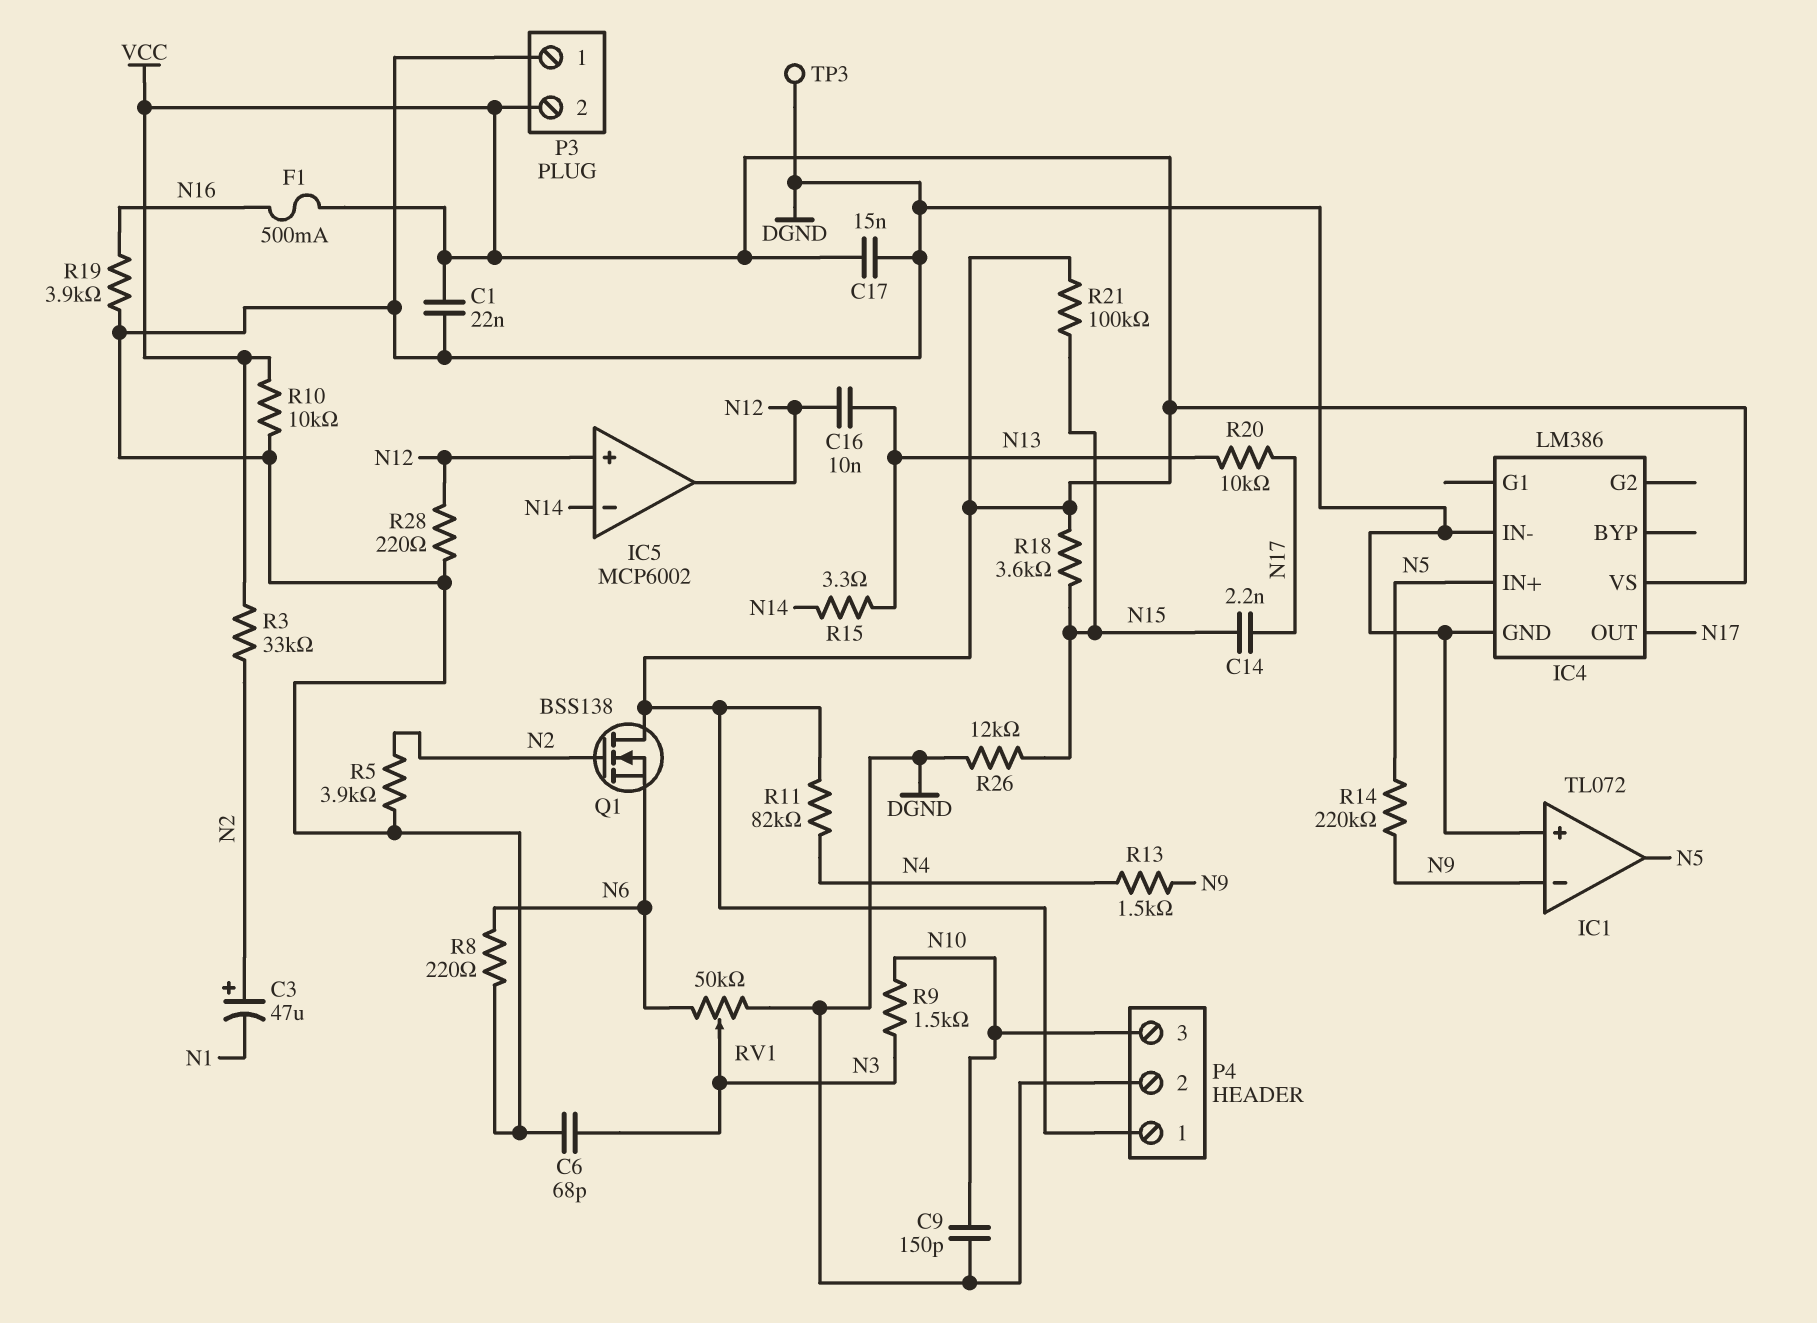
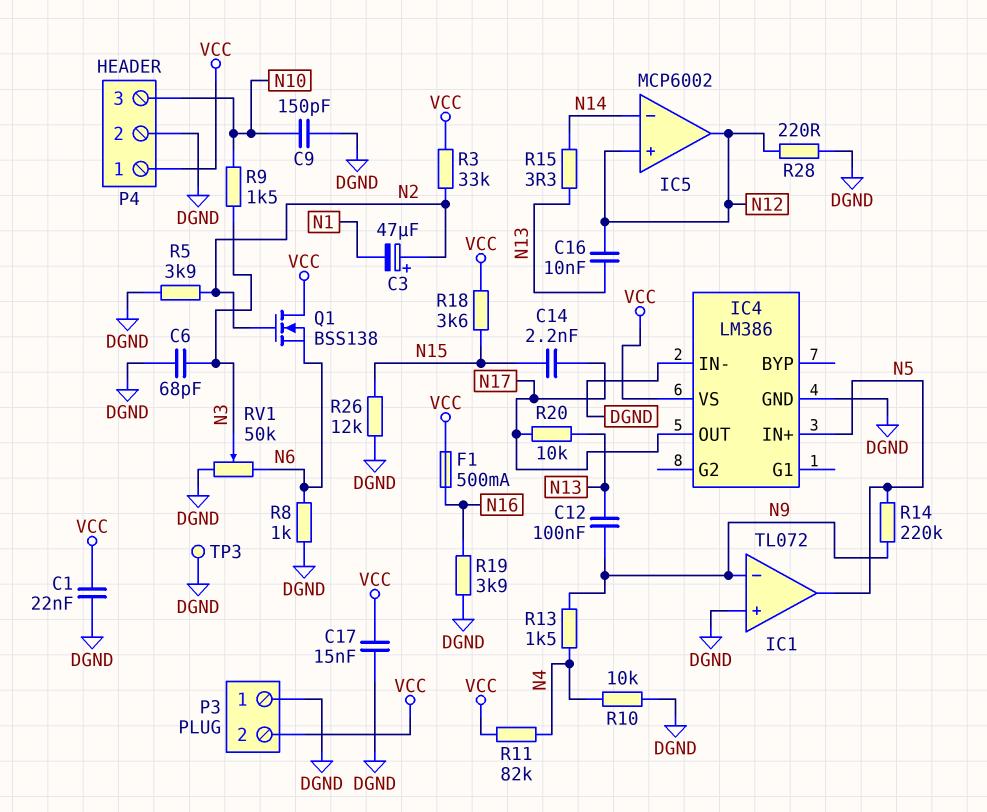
C12: none -> 100nF (N9, N13)
R8: 220 (DGND, N6) -> 1k (DGND, N6)
R10: 10k (DGND, VCC) -> 10k (DGND, N4)
R21: 100k (N15, VCC) -> none

